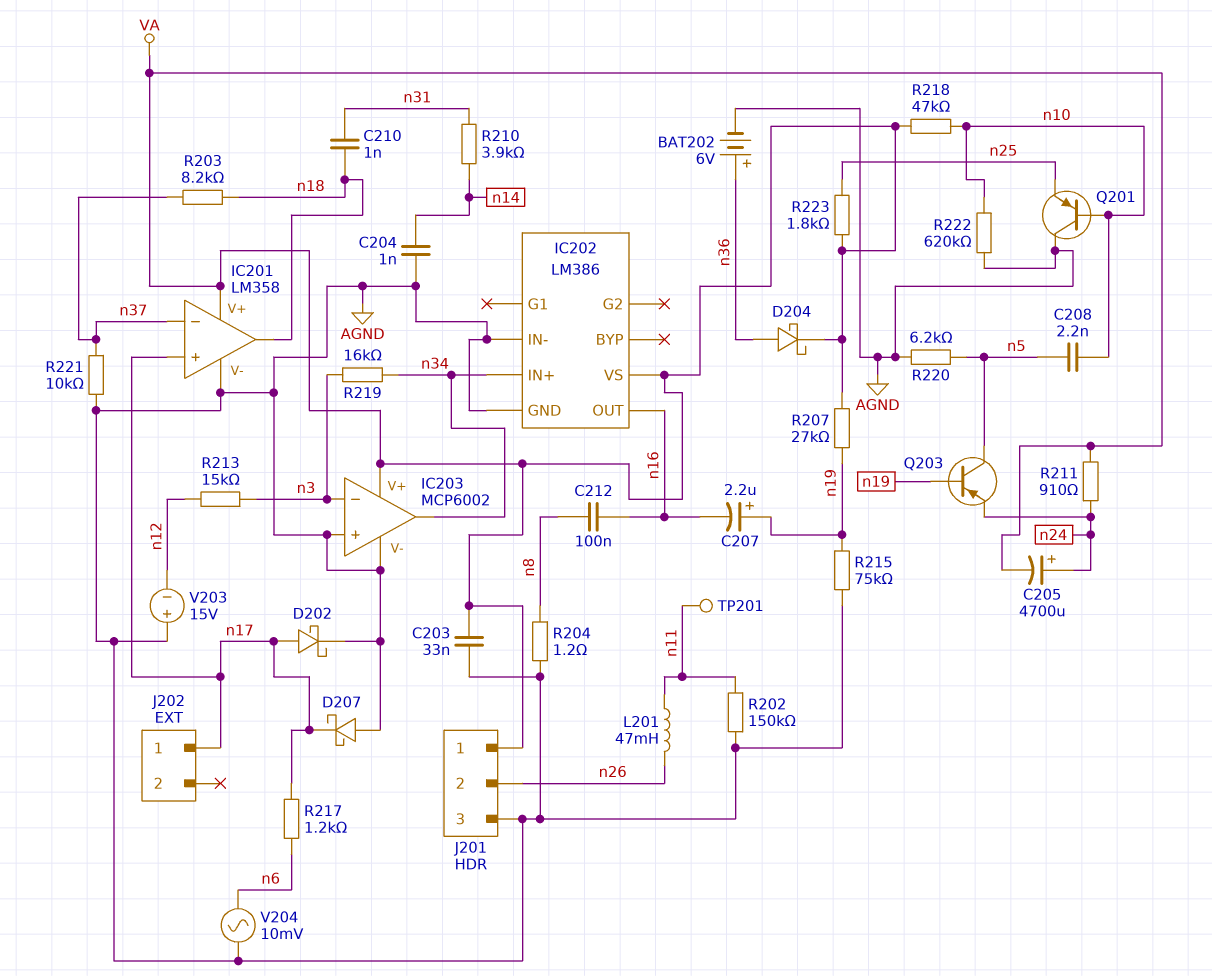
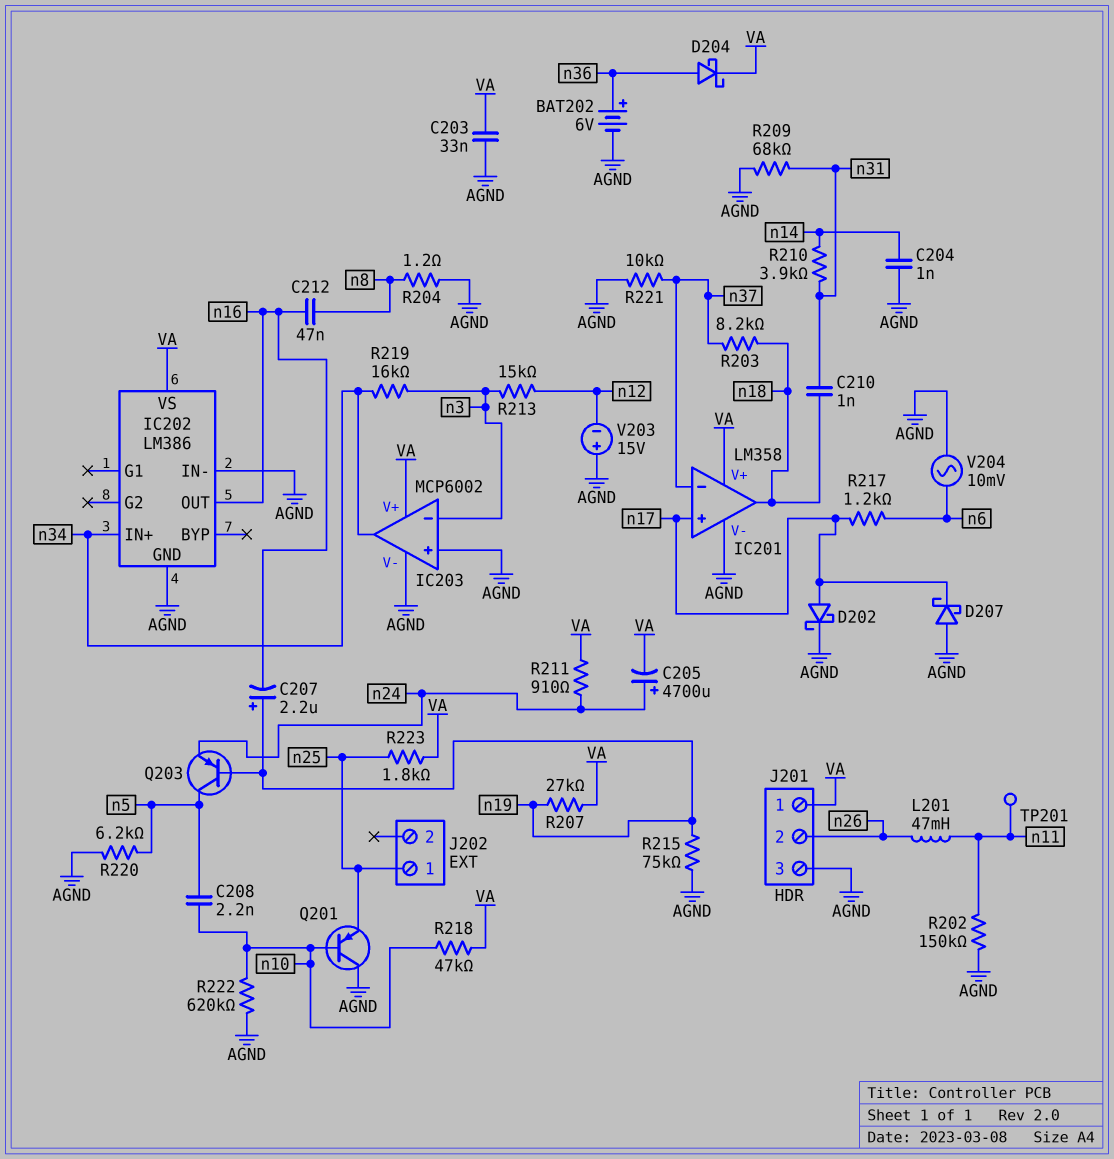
C212: 100nF (n8, n16) -> 47nF (n8, n16)
J202 pin 1: n17 -> n25
R209: none -> 68k (AGND, n31)

